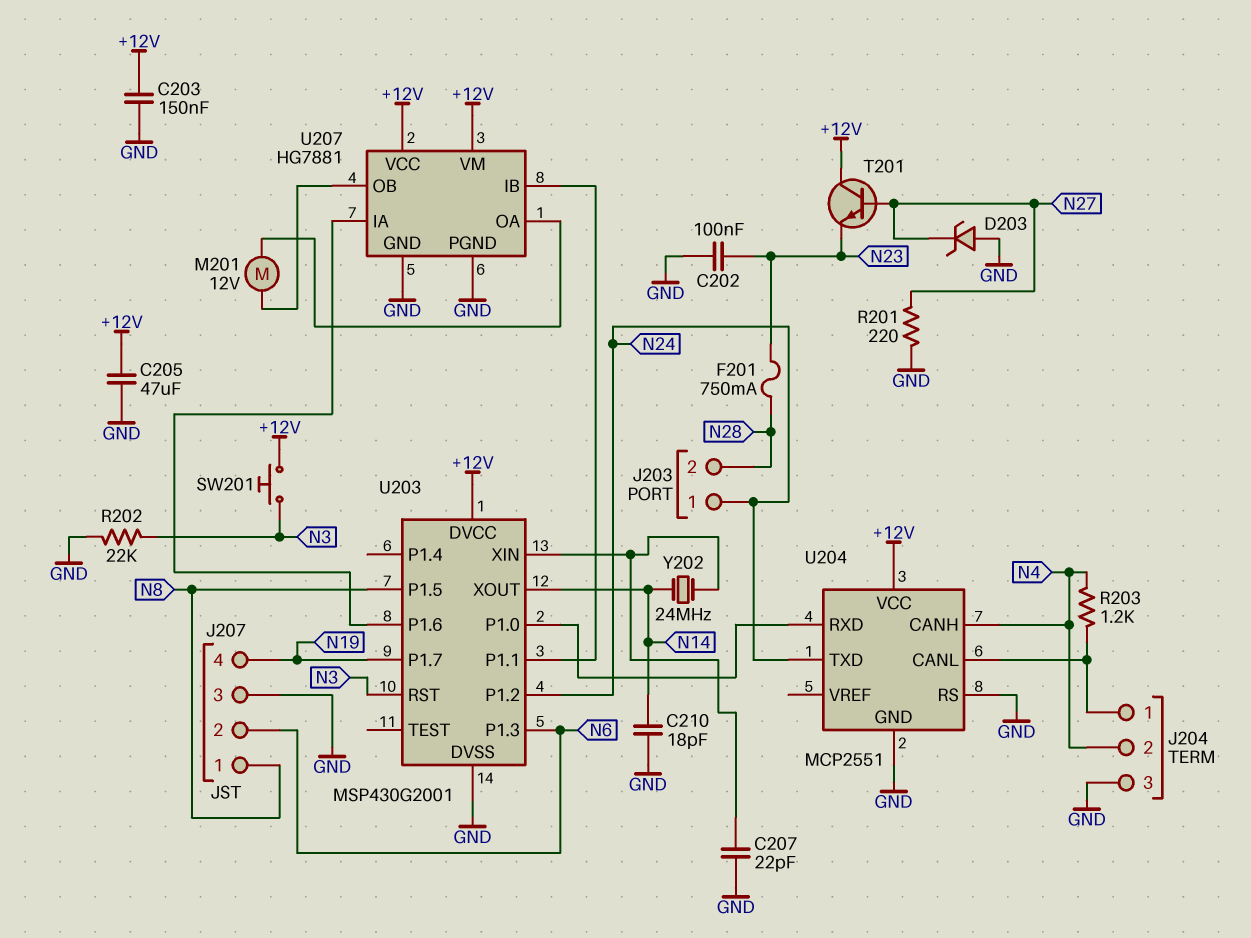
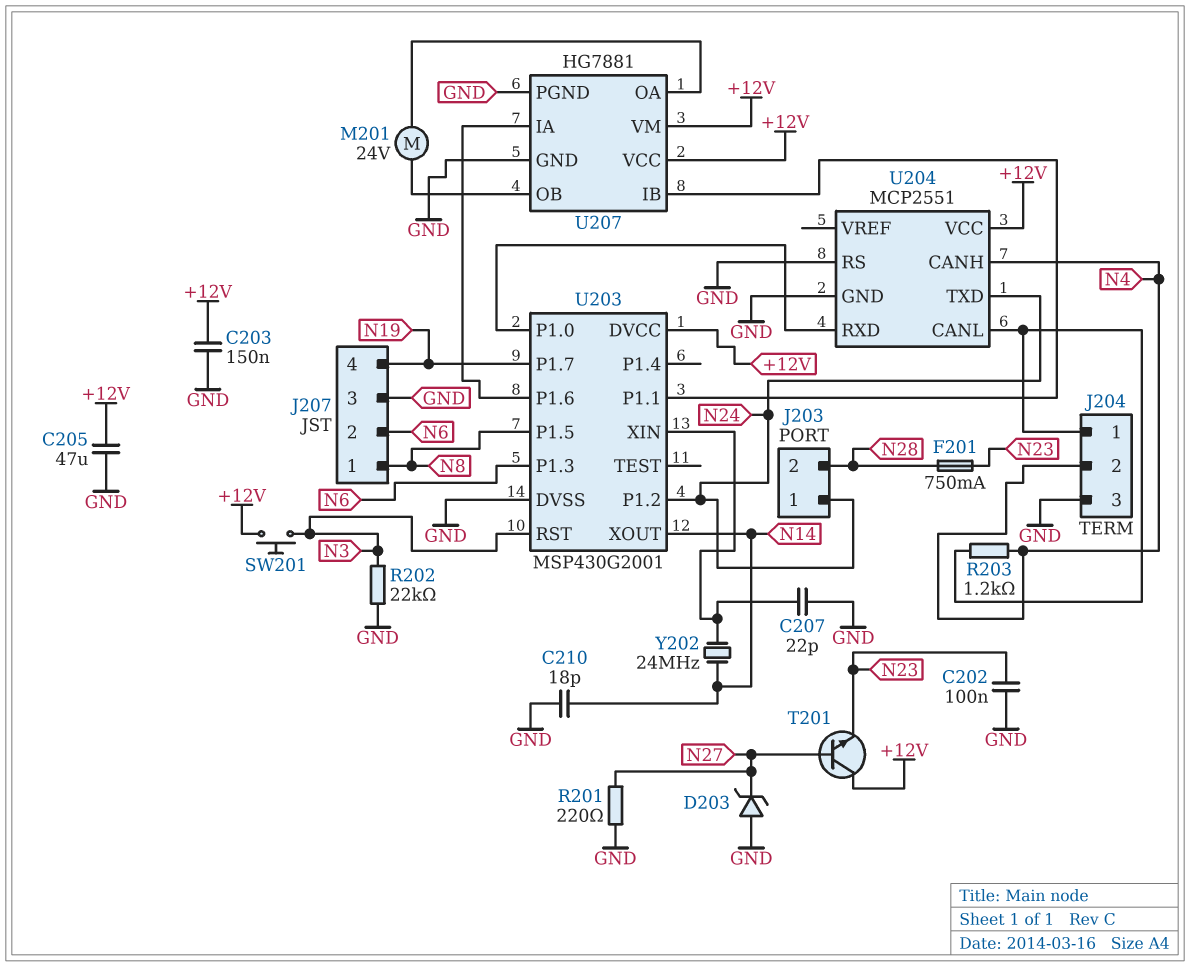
M201: motor 12V (U207/OA, U207/OB) -> motor 24V (U207/OA, U207/OB)

